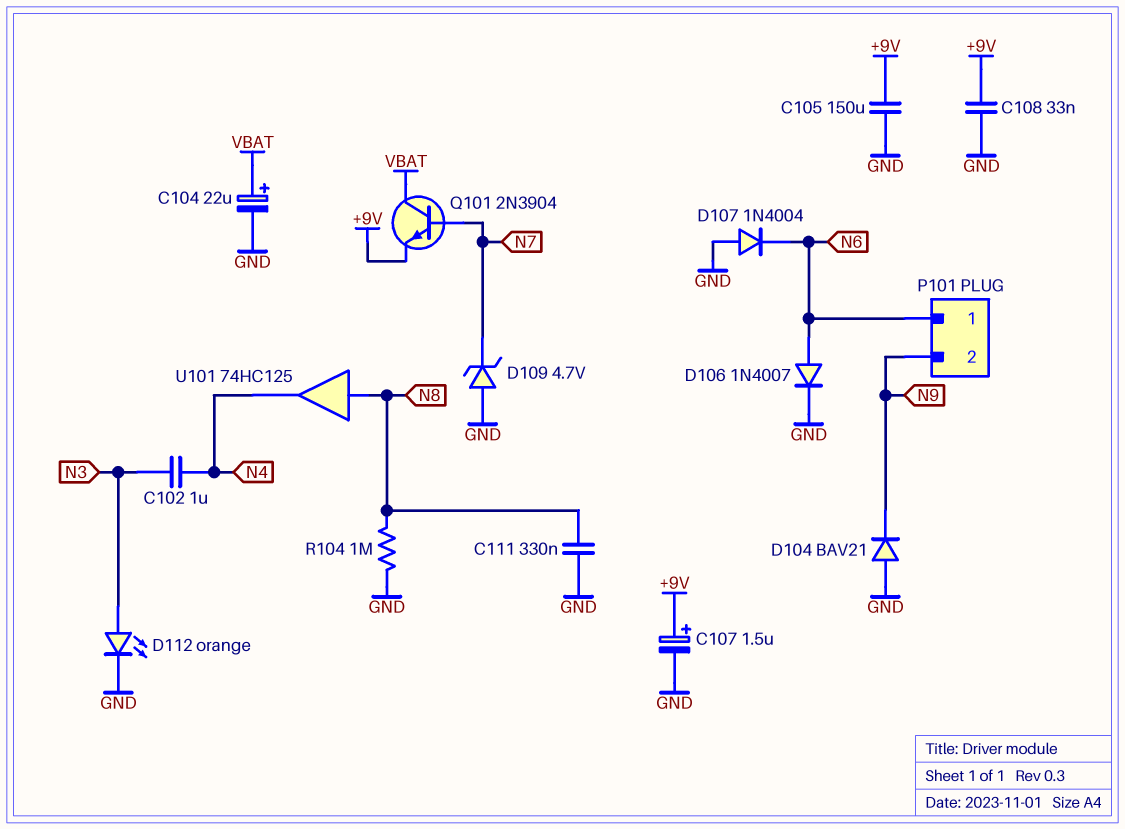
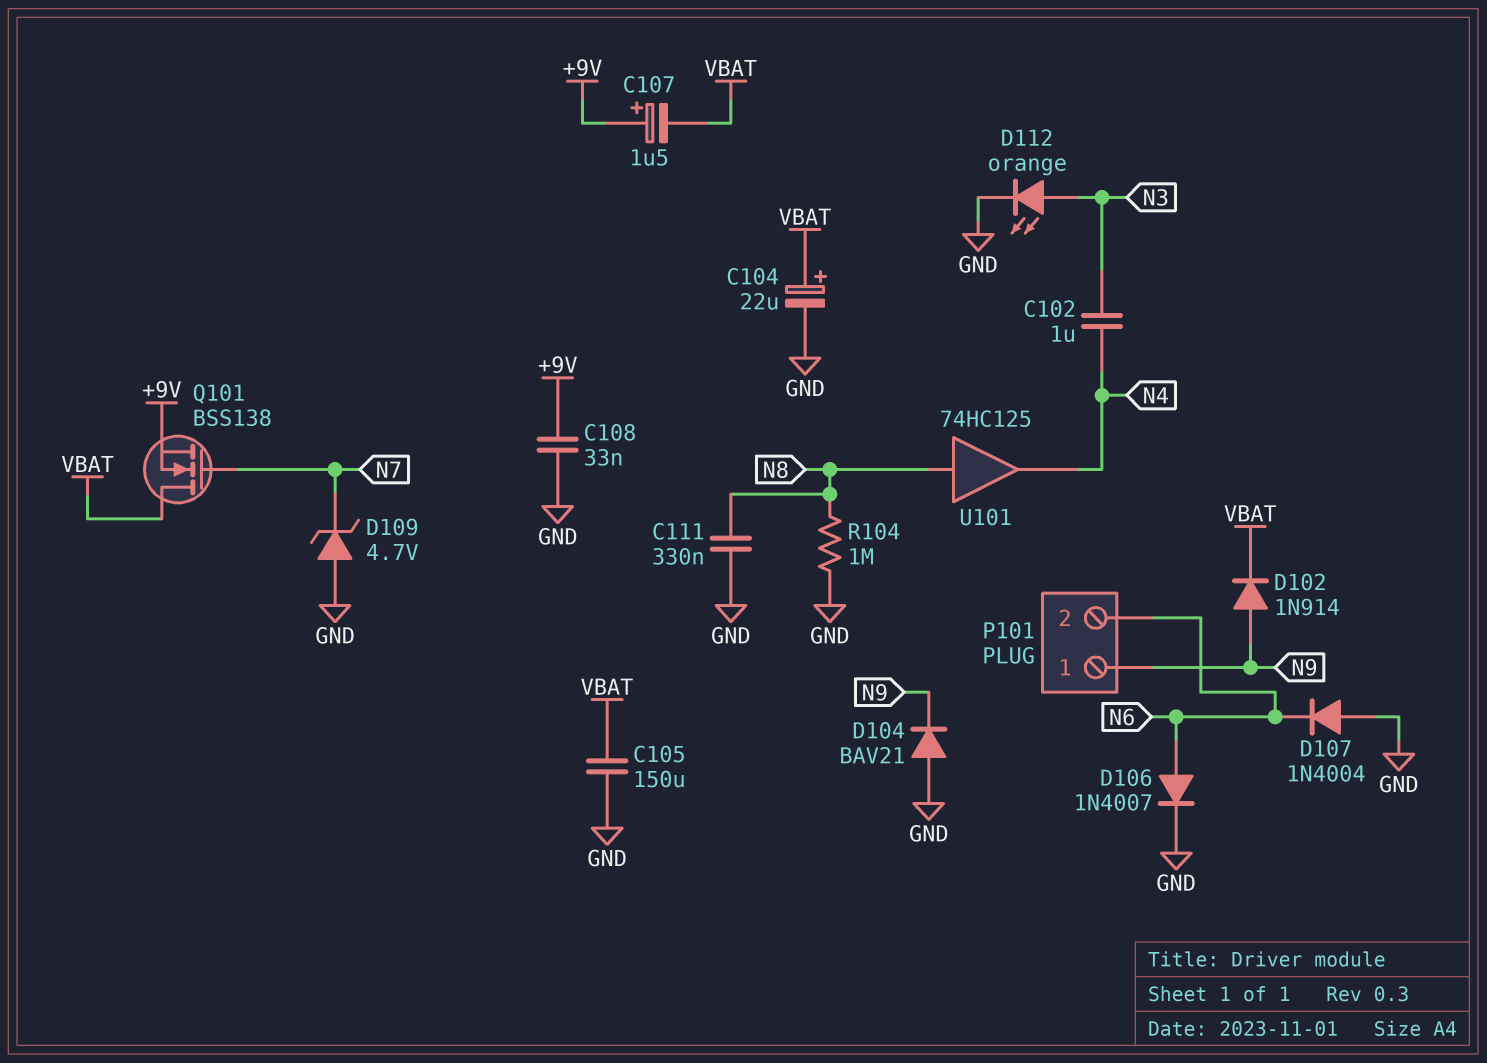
C105: 150uF (+9V, GND) -> 150uF (GND, VBAT)
C107: 1.5uF (plus +9V, minus GND) -> 1.5uF (plus +9V, minus VBAT)
D102: none -> diode 1N914 (A N9, K VBAT)
P101 pin 1: N6 -> N9
P101 pin 2: N9 -> N6
Q101: NPN 2N3904 (B N7, C VBAT, E +9V) -> NMOS BSS138 (G N7, D VBAT, S +9V)

